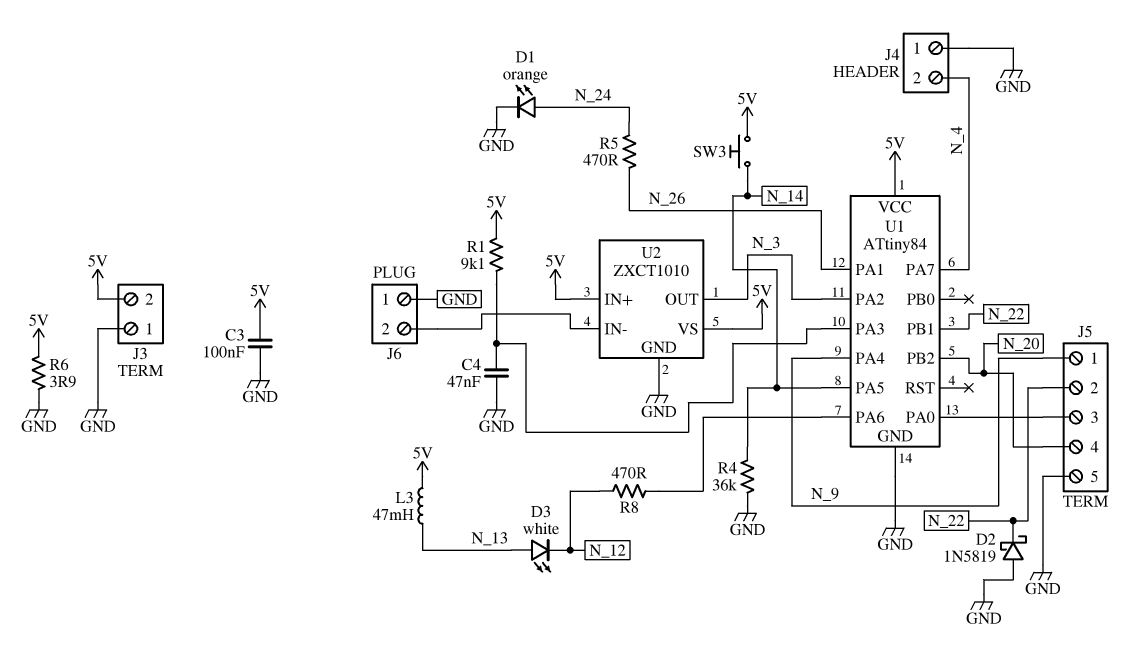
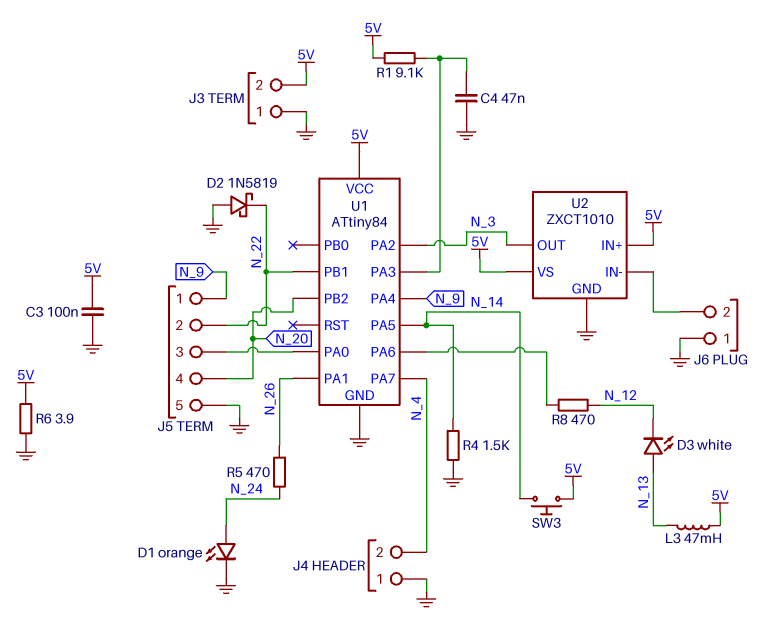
R4: 36k (GND, N_14) -> 1.5k (GND, N_14)

